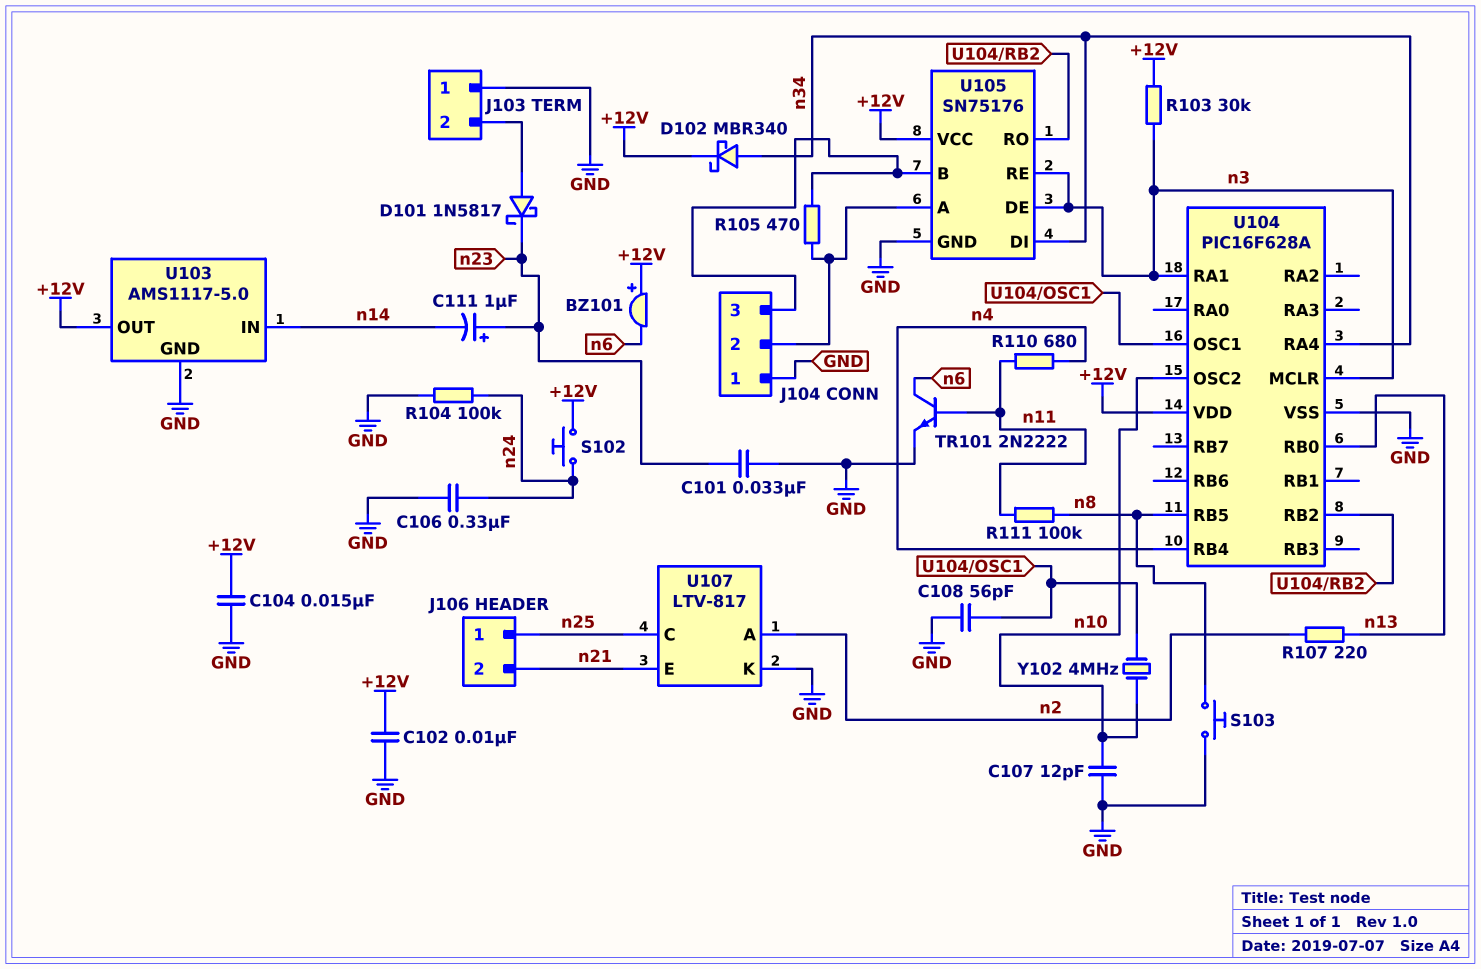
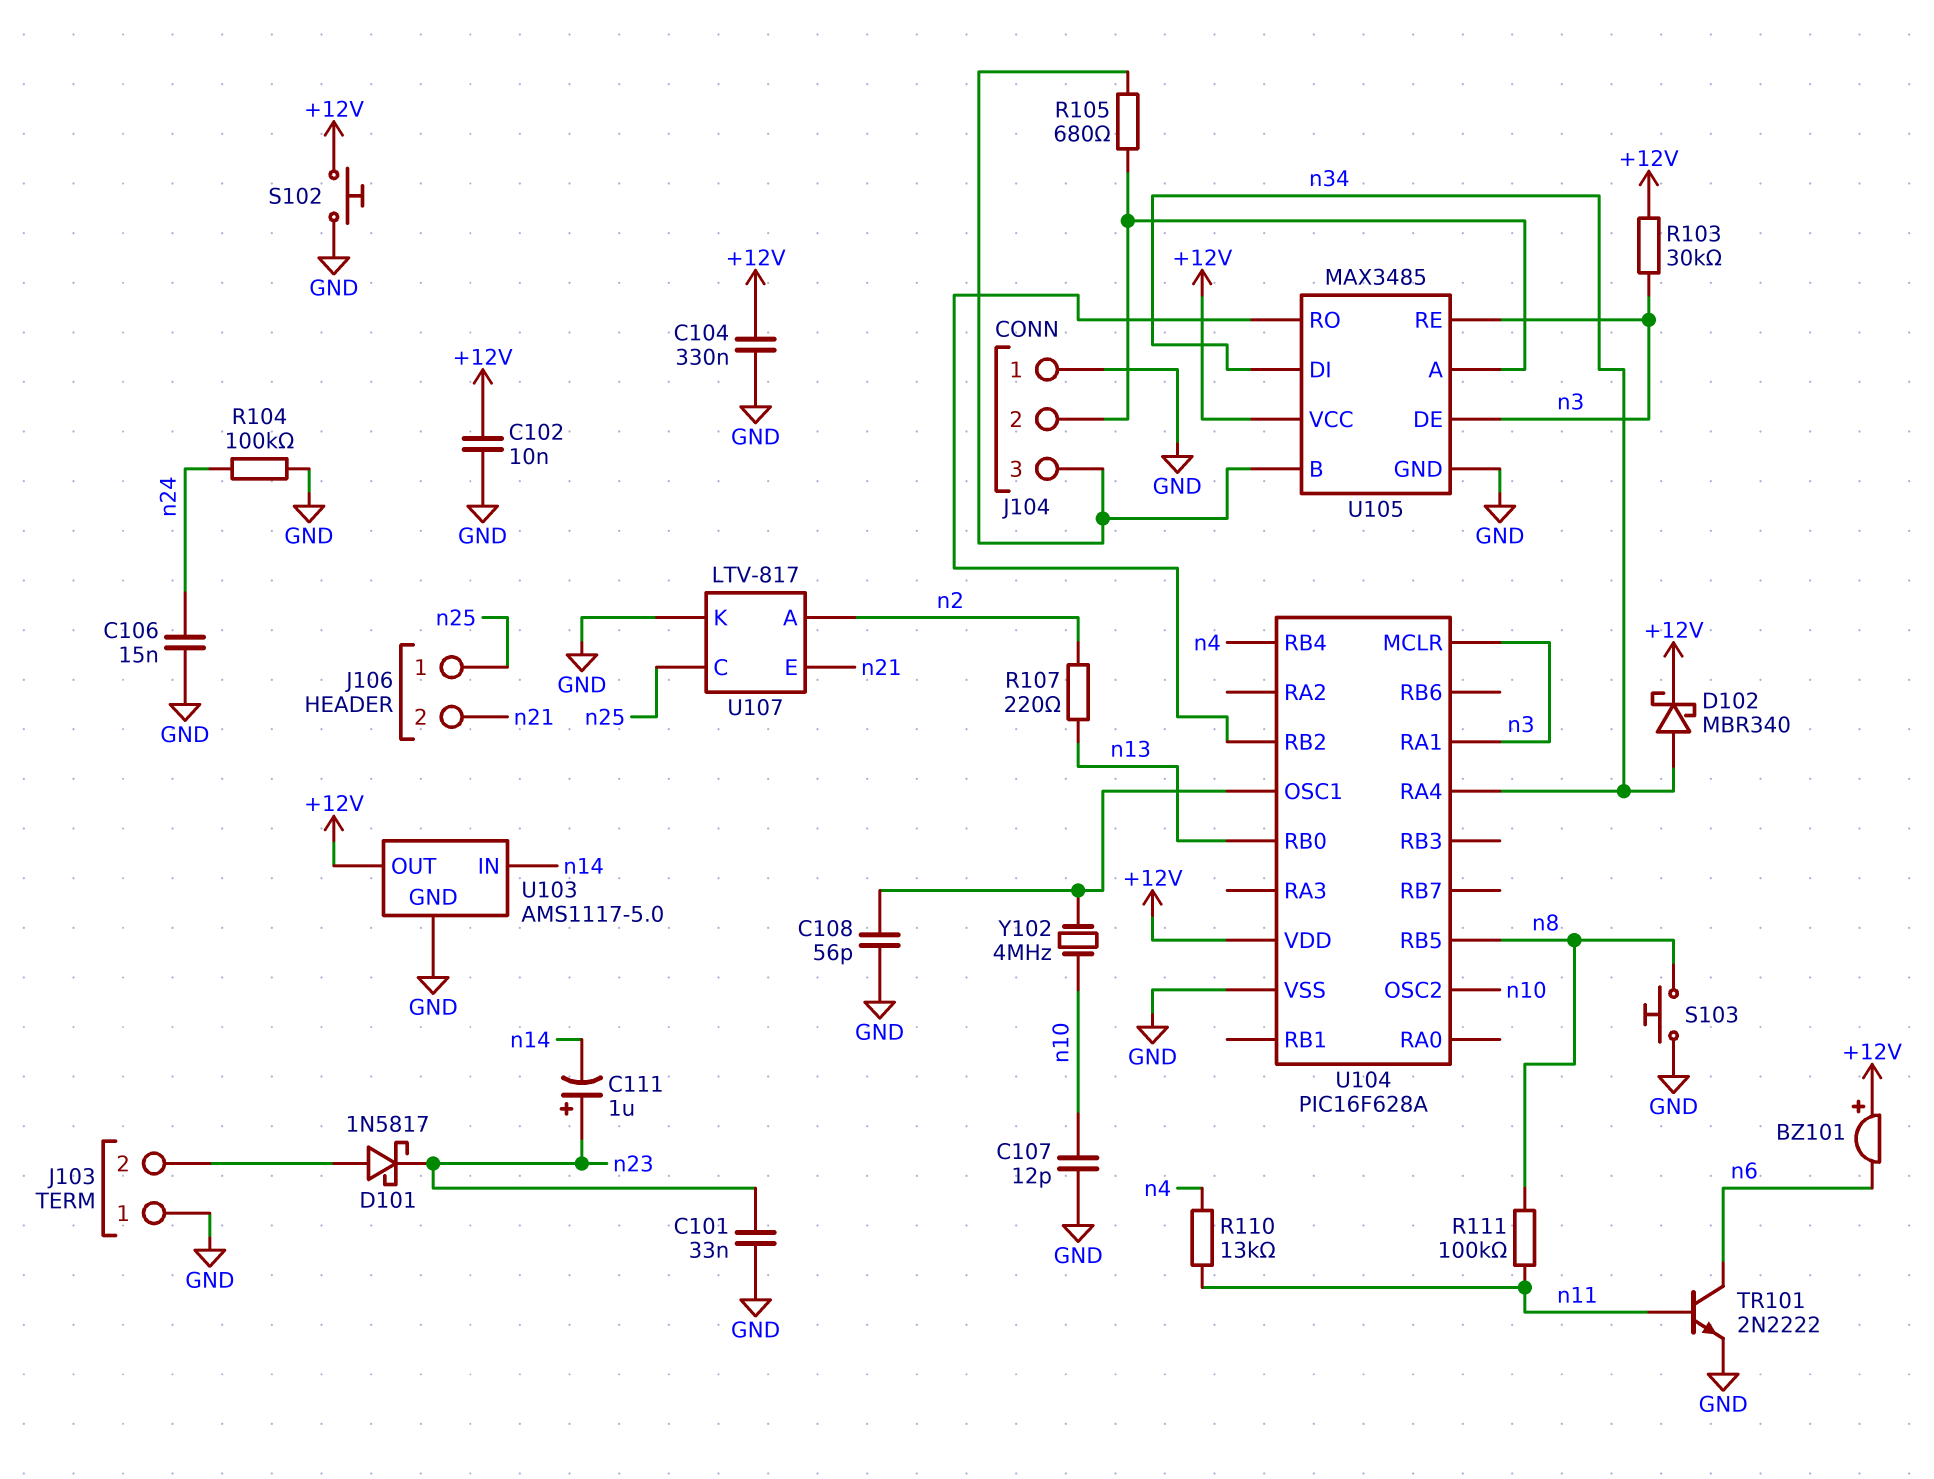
C104: 15nF (+12V, GND) -> 330nF (+12V, GND)
C106: 330nF (GND, n24) -> 15nF (GND, n24)
R105: 470 (J104/2, J104/3) -> 680 (J104/2, J104/3)
R110: 680 (n4, n11) -> 13k (n4, n11)
S102: button (+12V, n24) -> button (+12V, GND)
U105: SN75176 -> MAX3485

